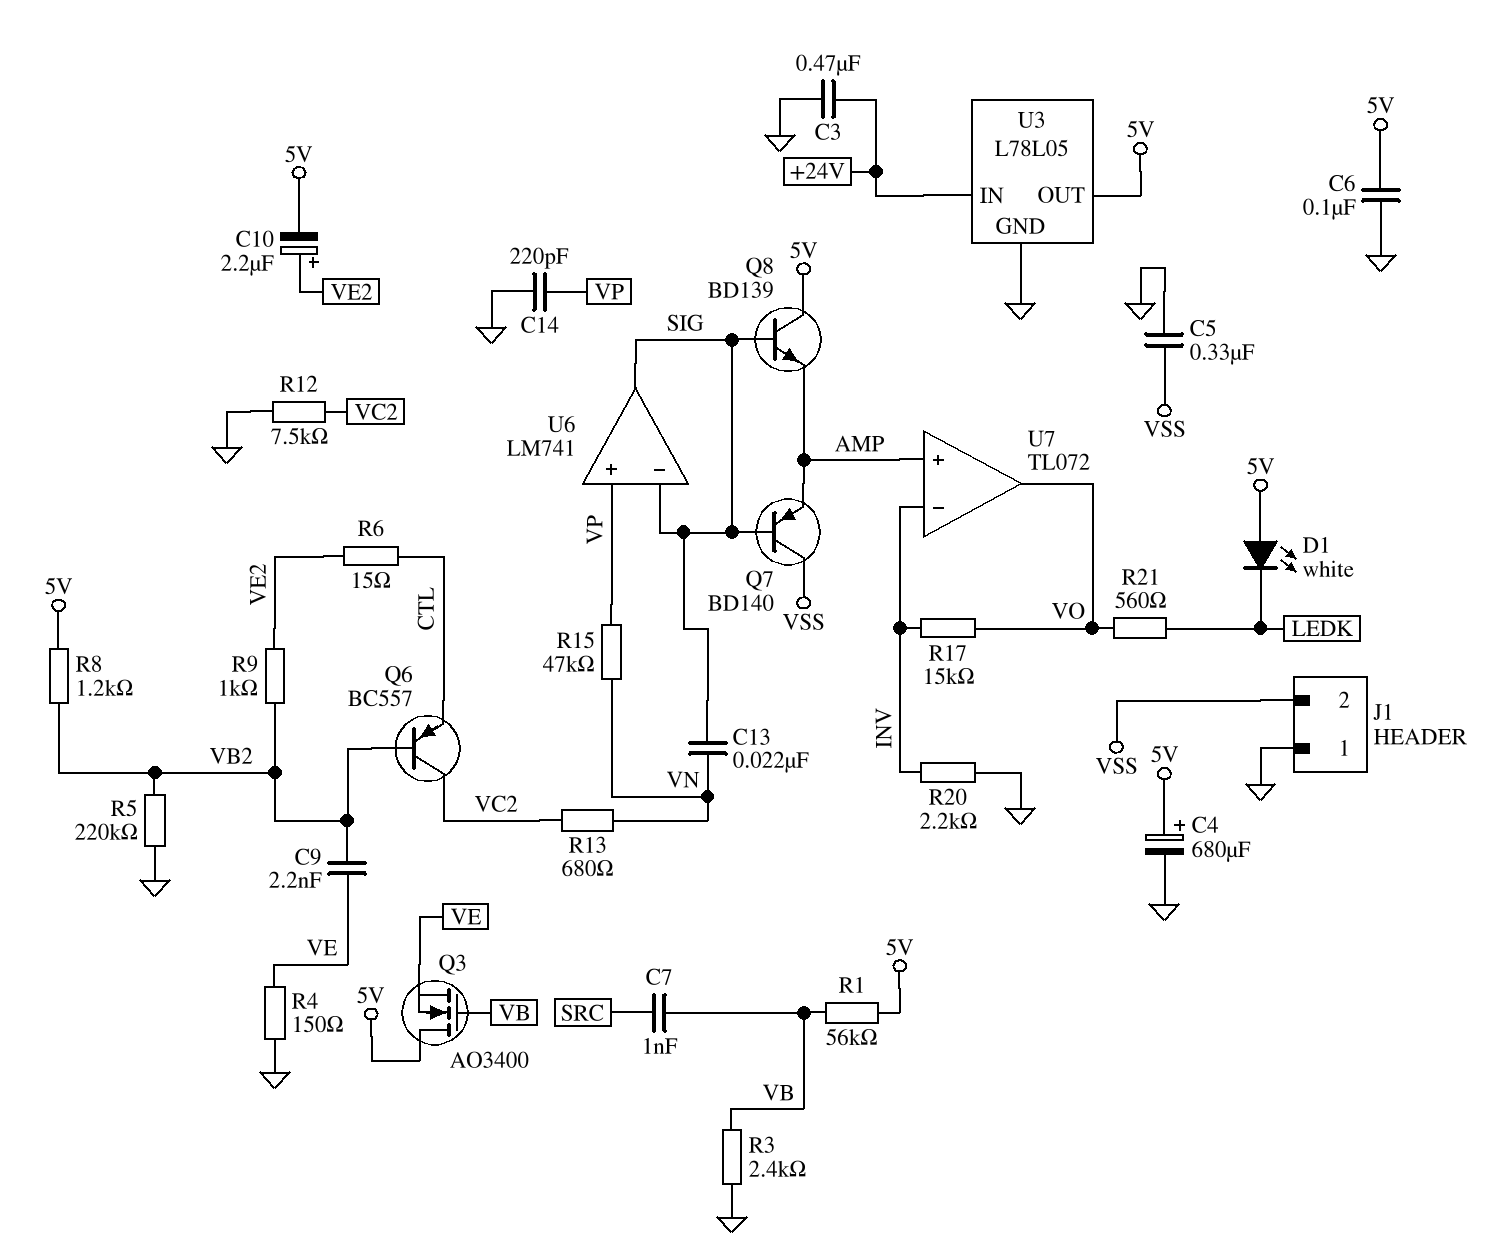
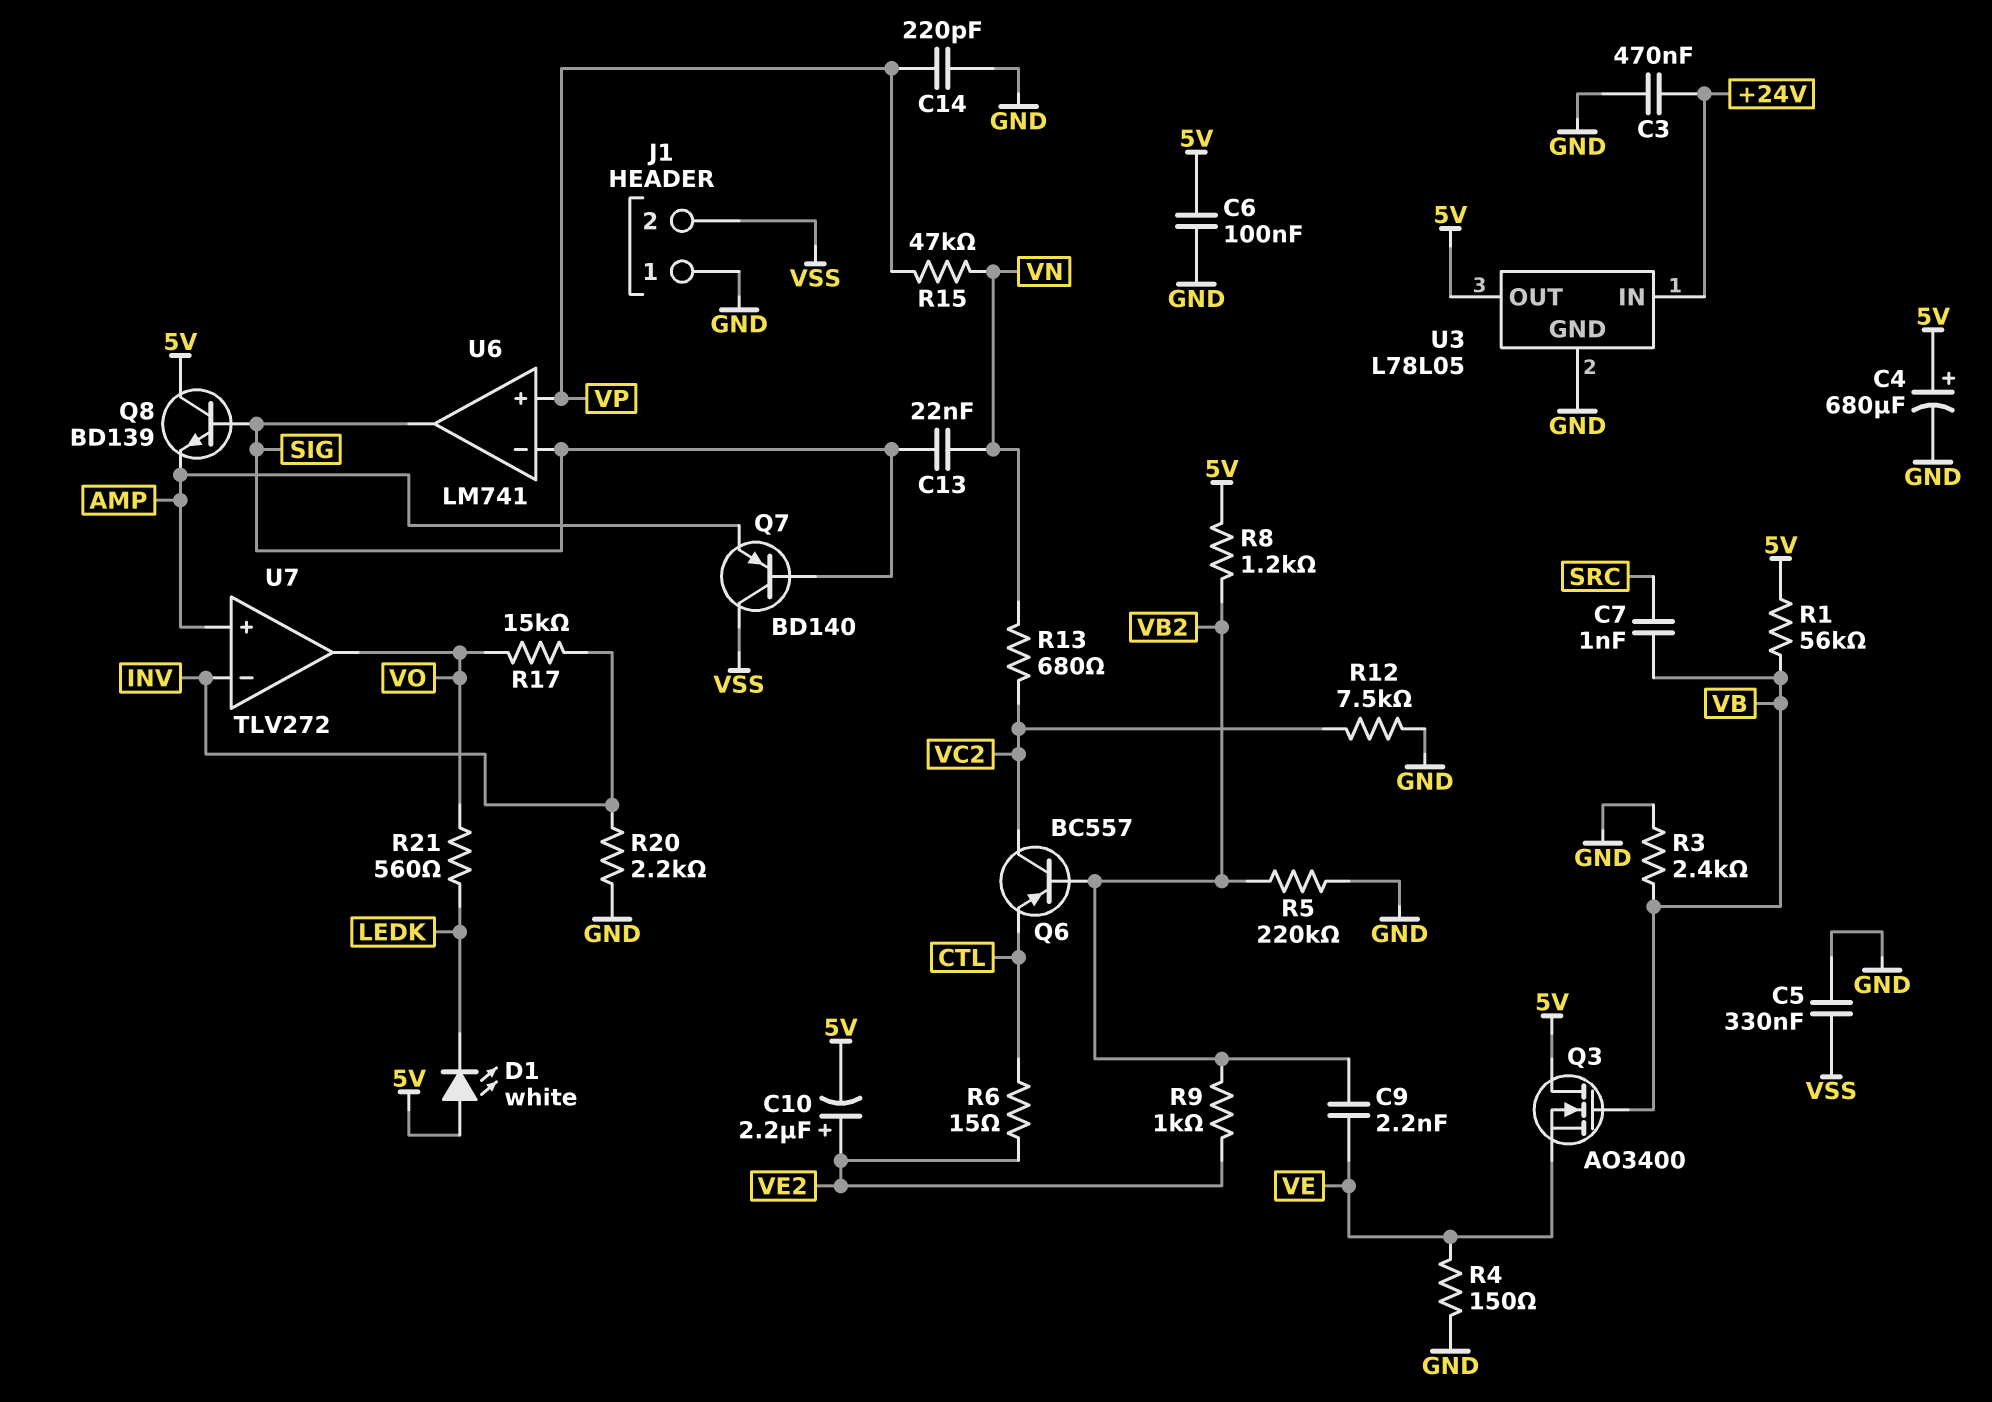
U7: TL072 -> TLV272

